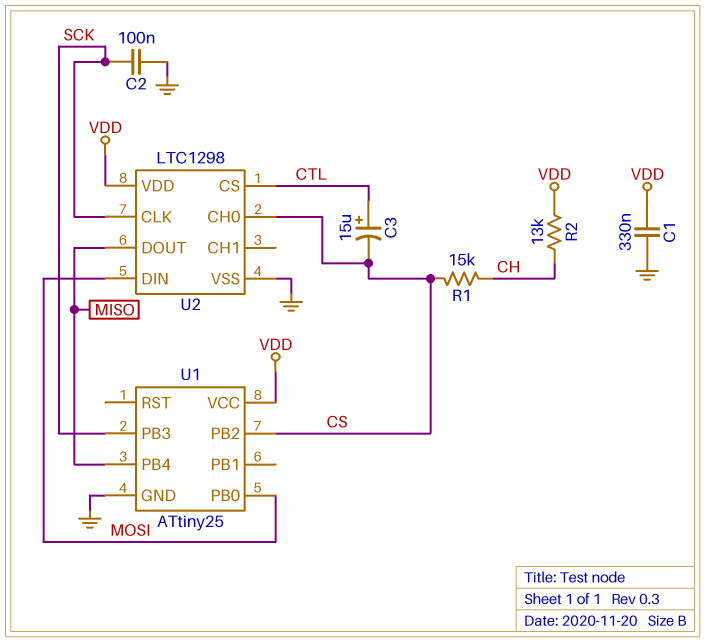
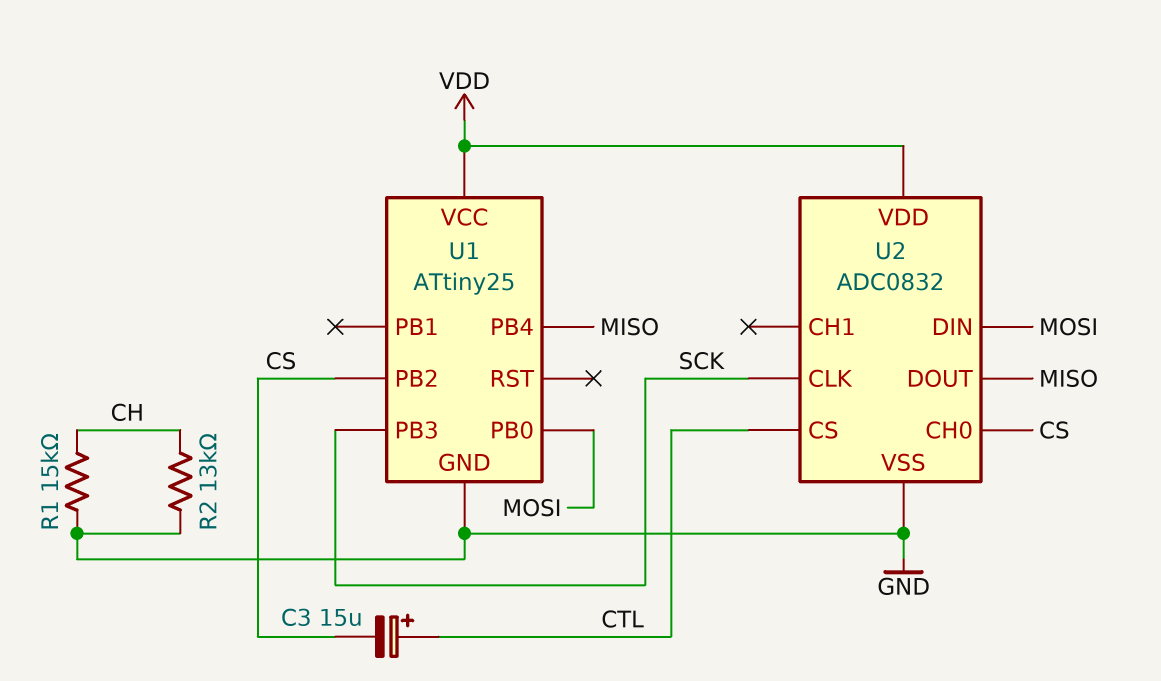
C1: 330nF (GND, VDD) -> none
C2: 100nF (GND, SCK) -> none
R1: 15k (CH, CS) -> 15k (CH, GND)
R2: 13k (CH, VDD) -> 13k (CH, GND)
U2: LTC1298 -> ADC0832

